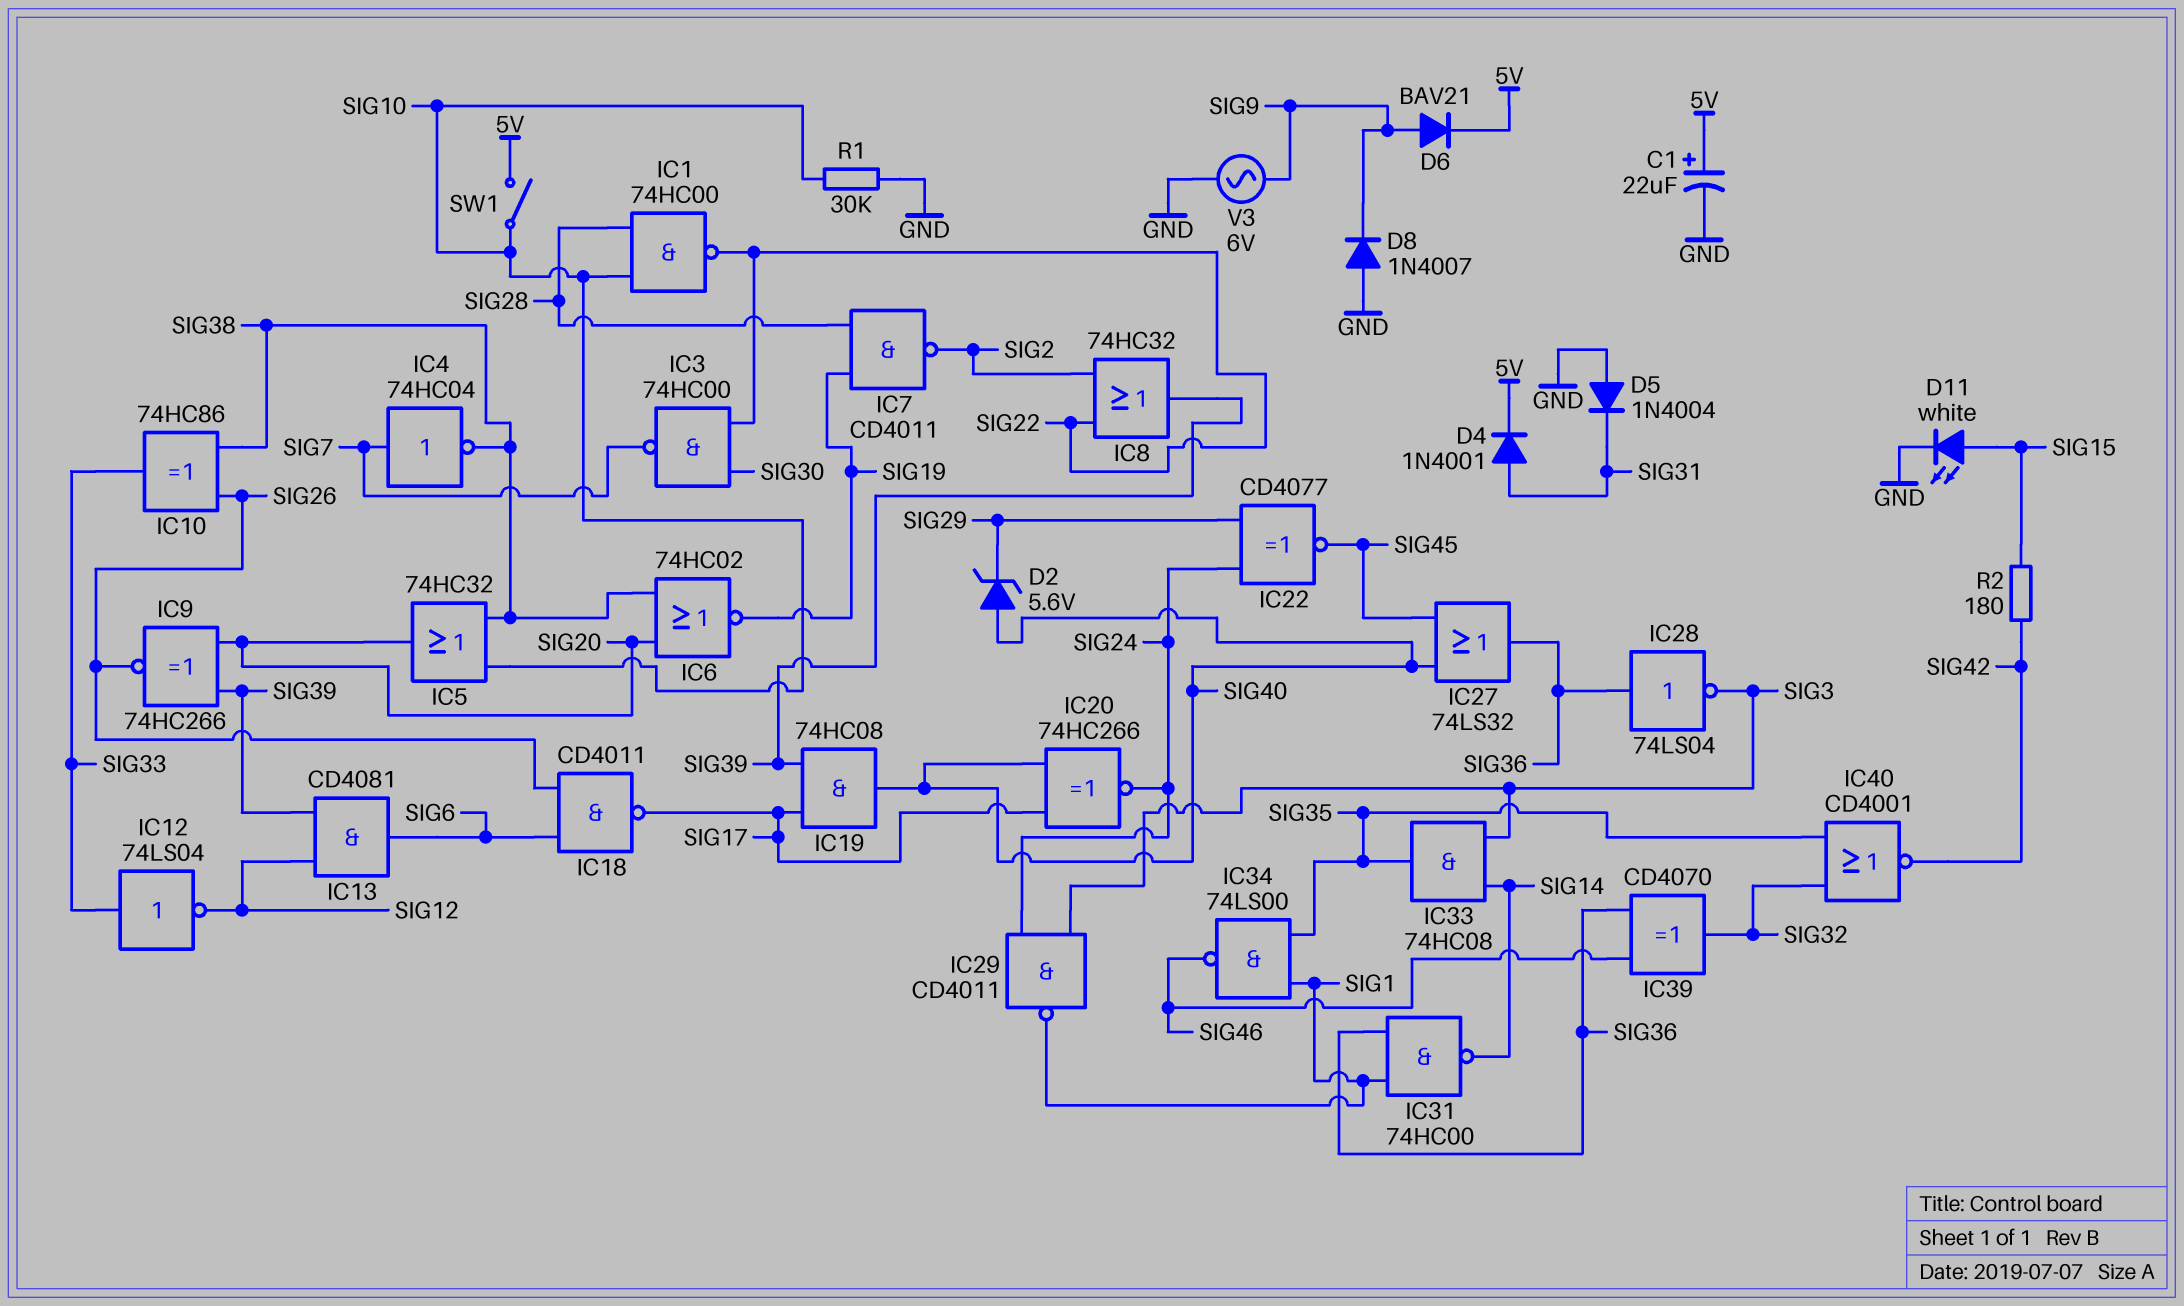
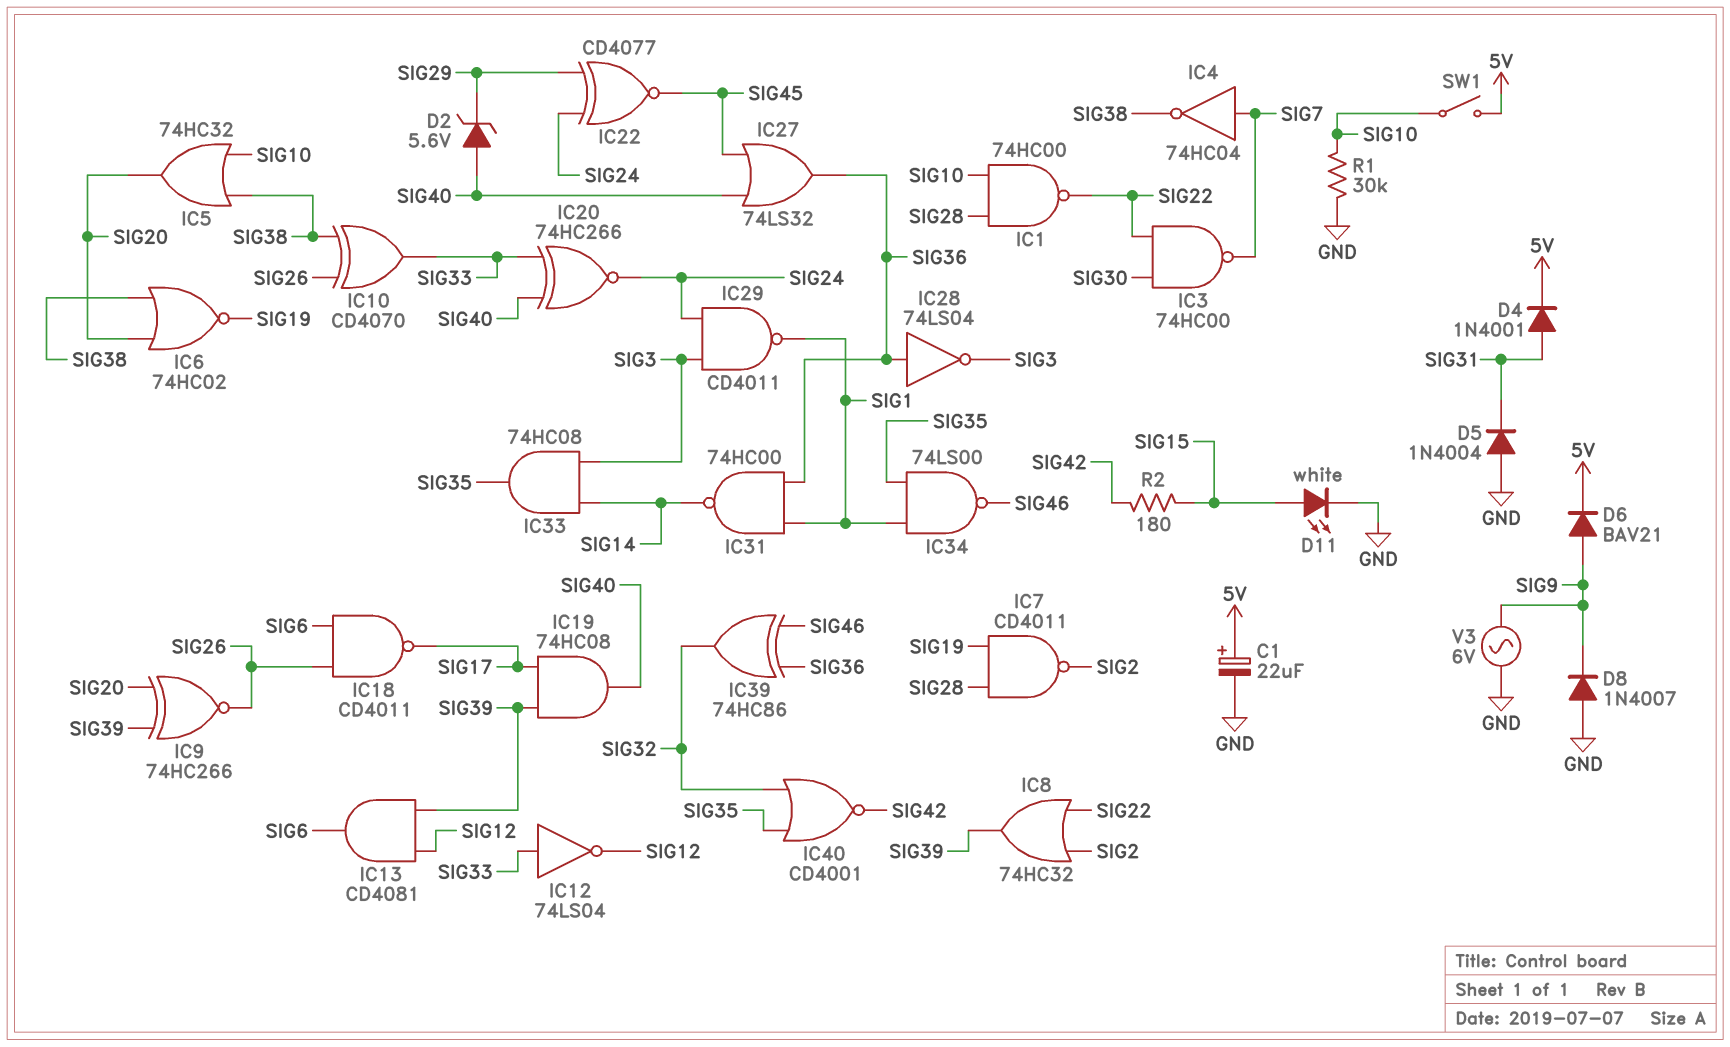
IC10: XOR 74HC86 (in SIG26, in SIG38, out SIG33) -> XOR CD4070 (in SIG26, in SIG38, out SIG33)
IC20: XNOR 74HC266 (in SIG17, in SIG40, out SIG24) -> XNOR 74HC266 (in SIG33, in SIG40, out SIG24)
IC39: XOR CD4070 (in SIG36, in SIG46, out SIG32) -> XOR 74HC86 (in SIG36, in SIG46, out SIG32)

